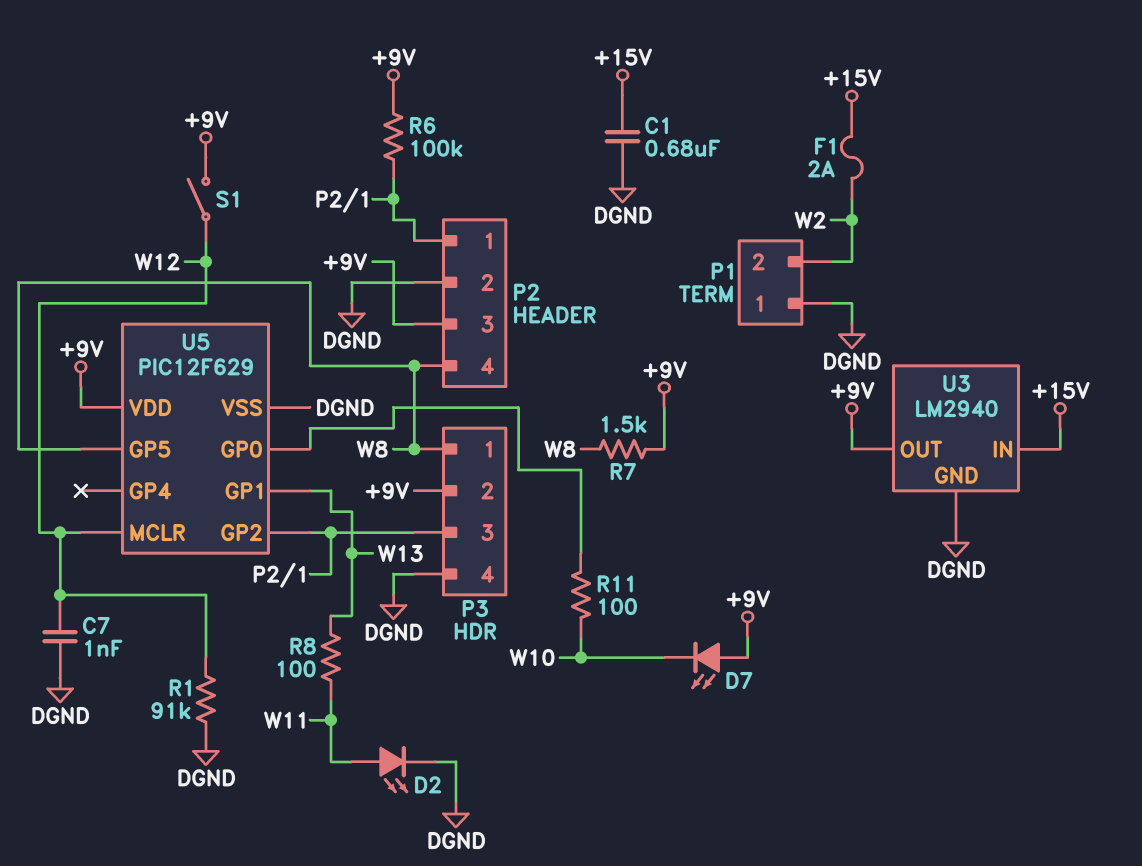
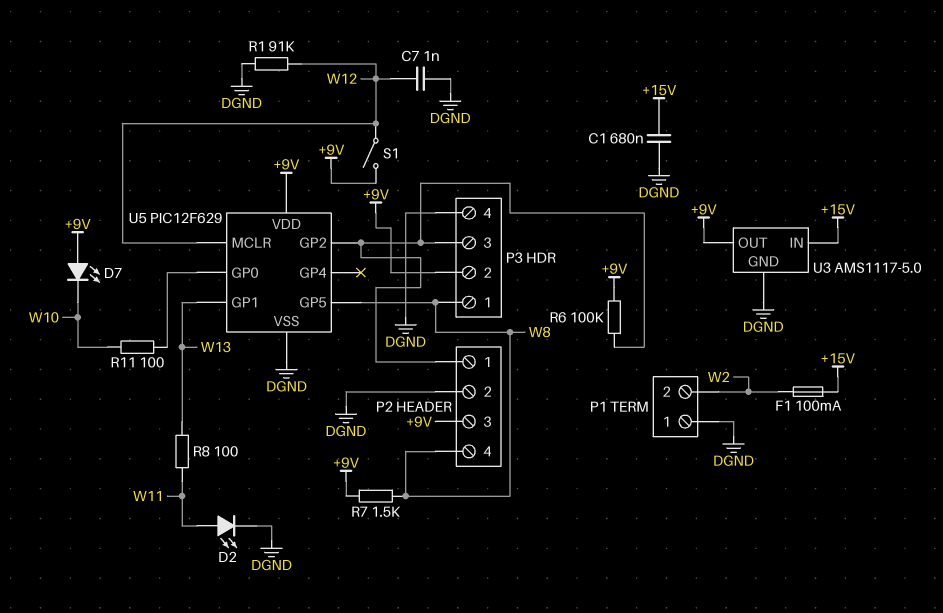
F1: 2A (+15V, W2) -> 100mA (+15V, W2)
U3: LM2940 -> AMS1117-5.0

